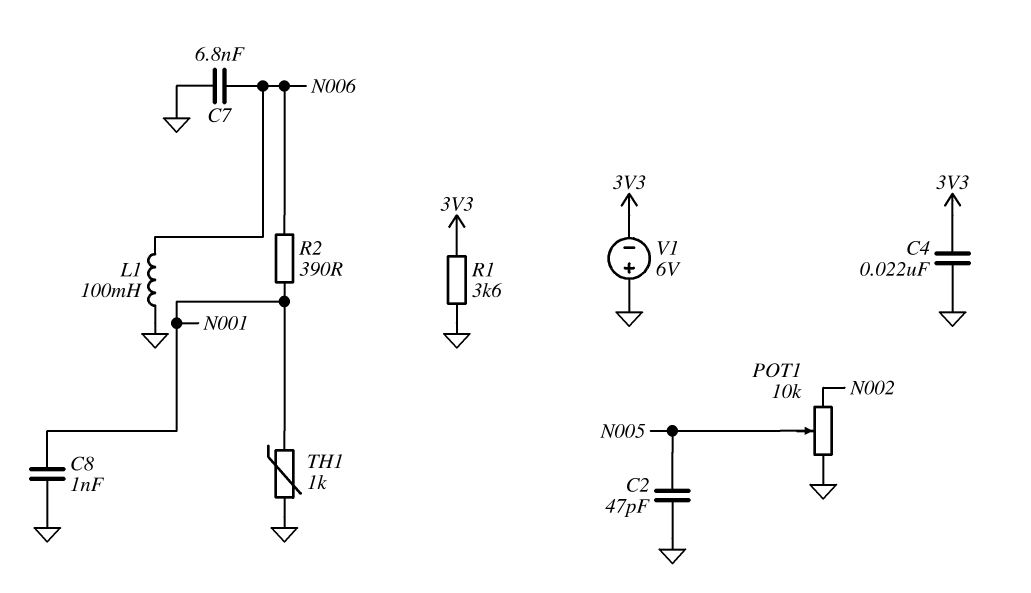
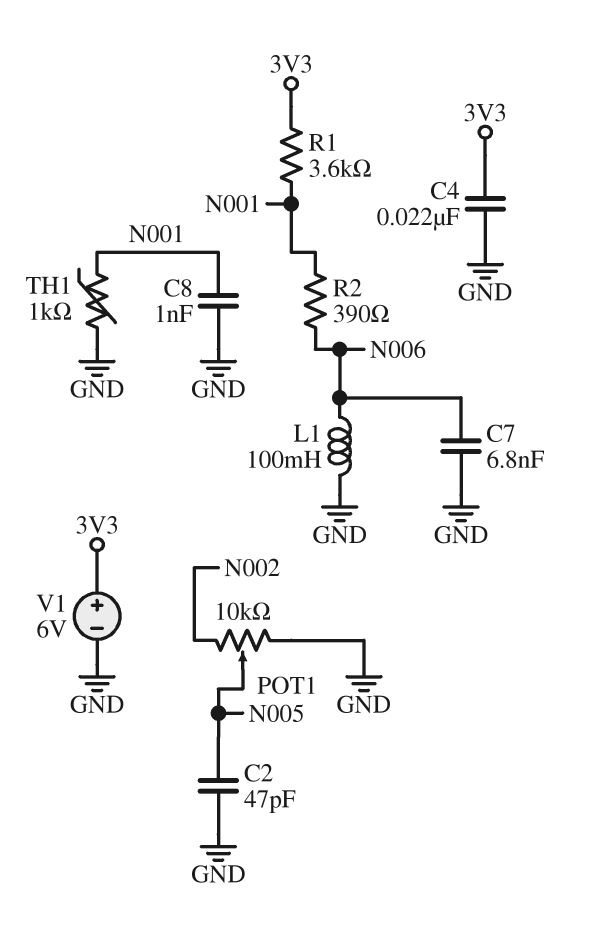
R1: 3.6k (3V3, GND) -> 3.6k (3V3, N001)
V1: 6V (plus GND, minus 3V3) -> 6V (plus 3V3, minus GND)

